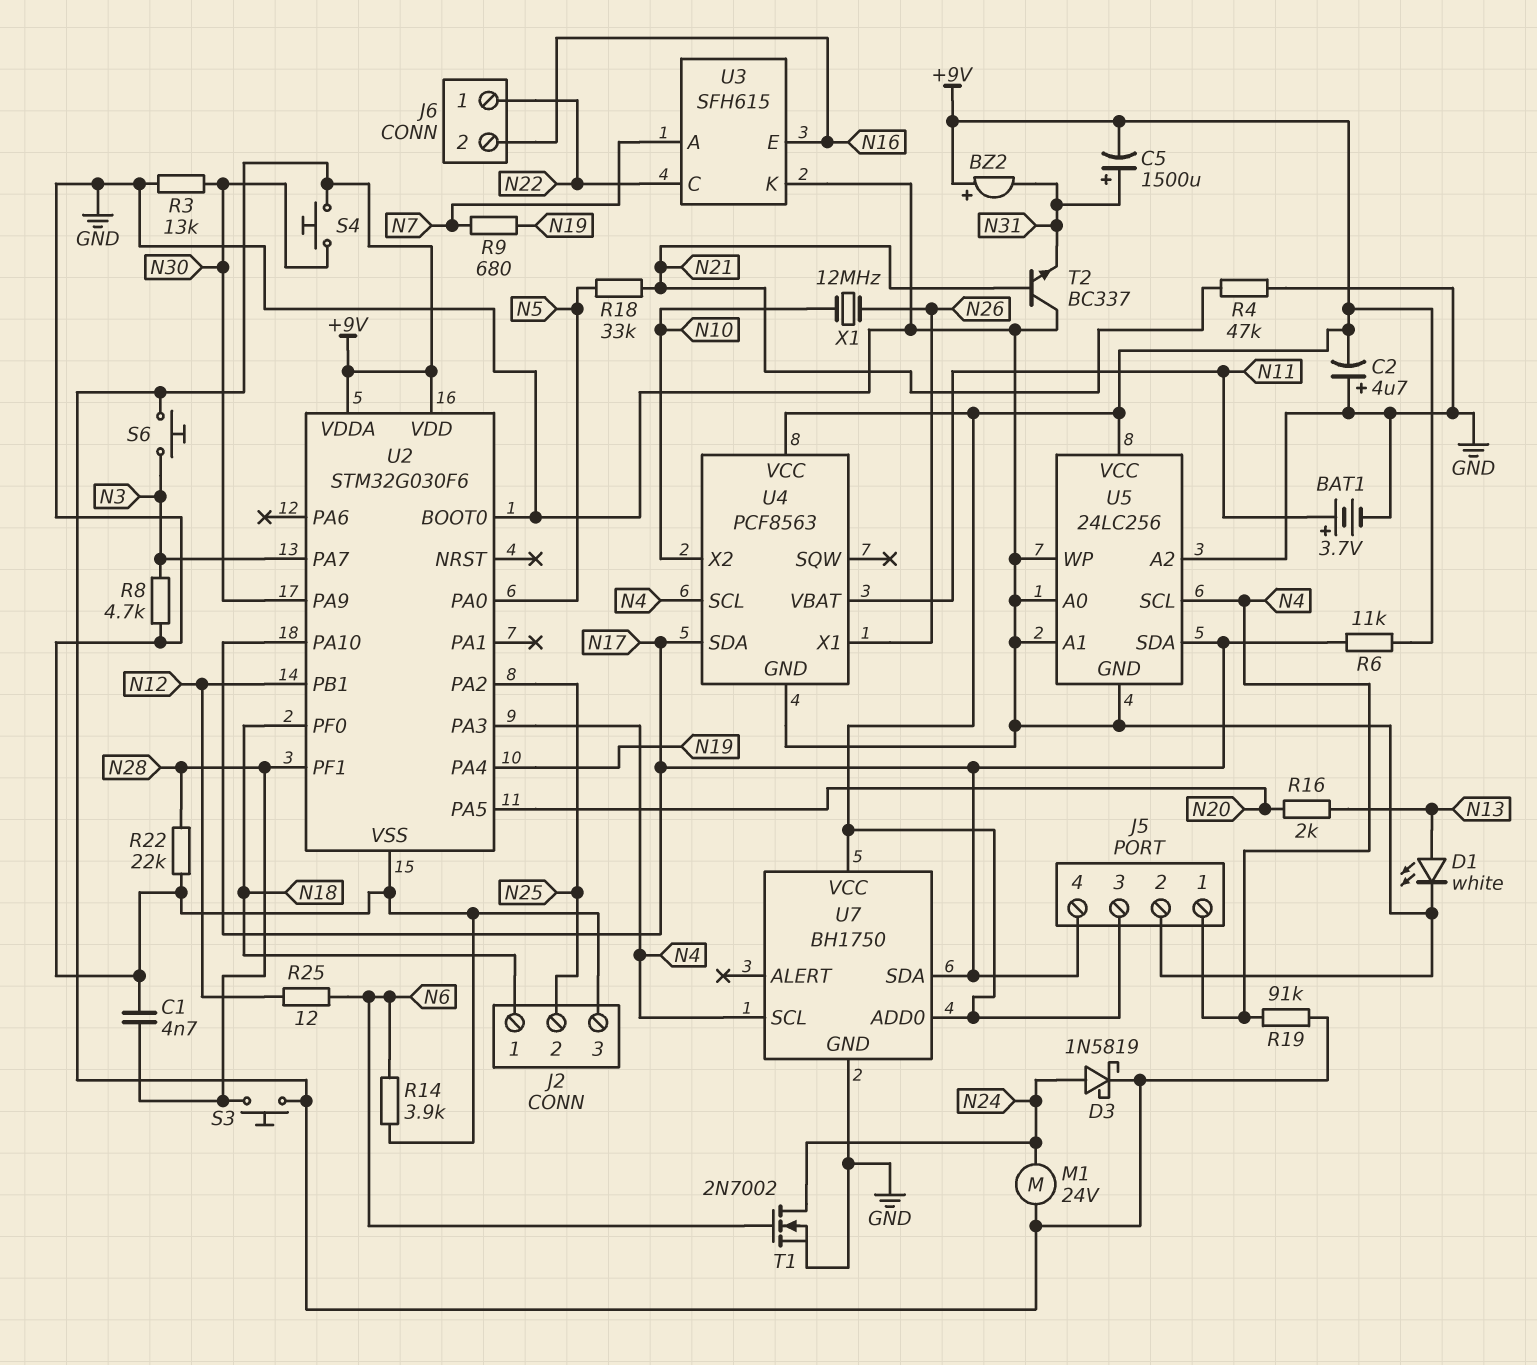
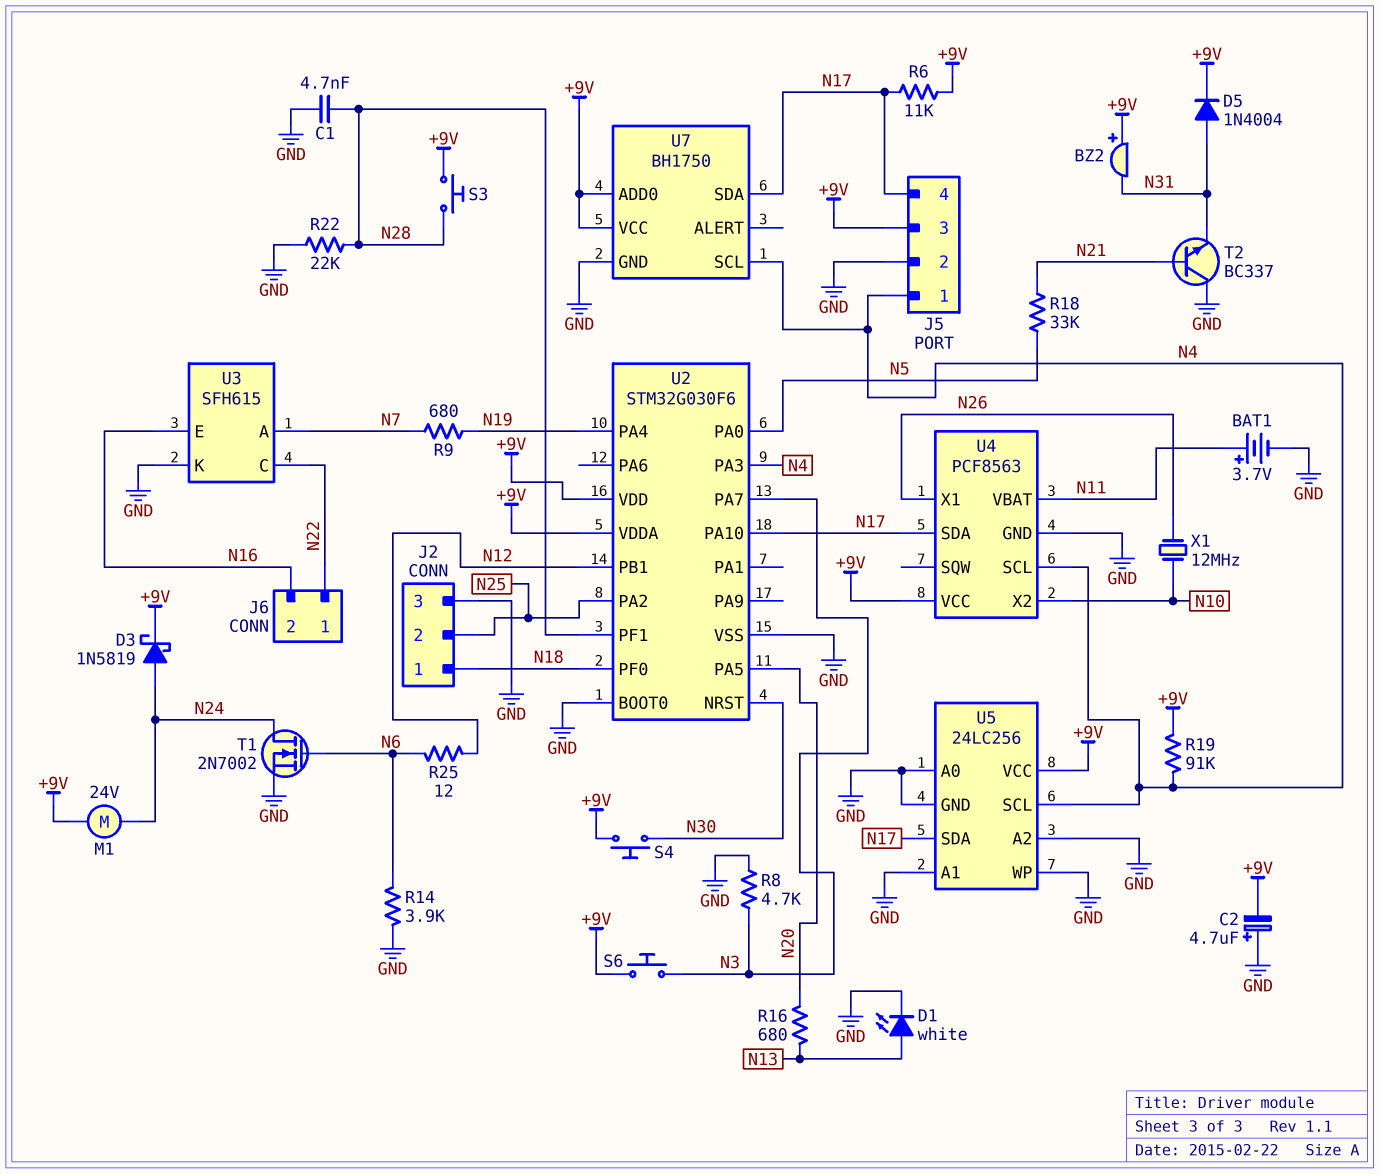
C5: 1500uF (plus N31, minus +9V) -> none
D5: none -> diode 1N4004 (A N31, K +9V)
R3: 13k (GND, N30) -> none
R4: 47k (GND, N21) -> none
R16: 2k (N13, N20) -> 680 (N13, N20)
U2 pin NRST: none -> N30
U2 pin PA9: N30 -> none

